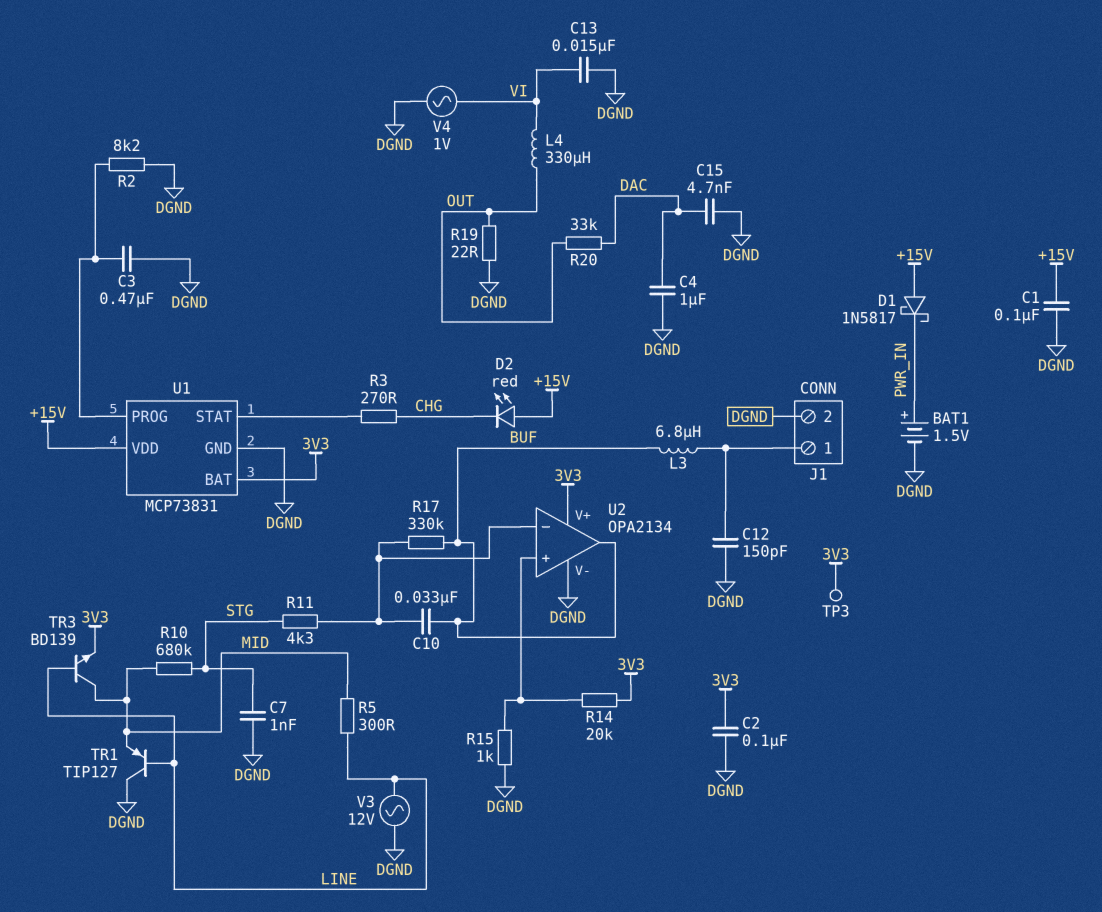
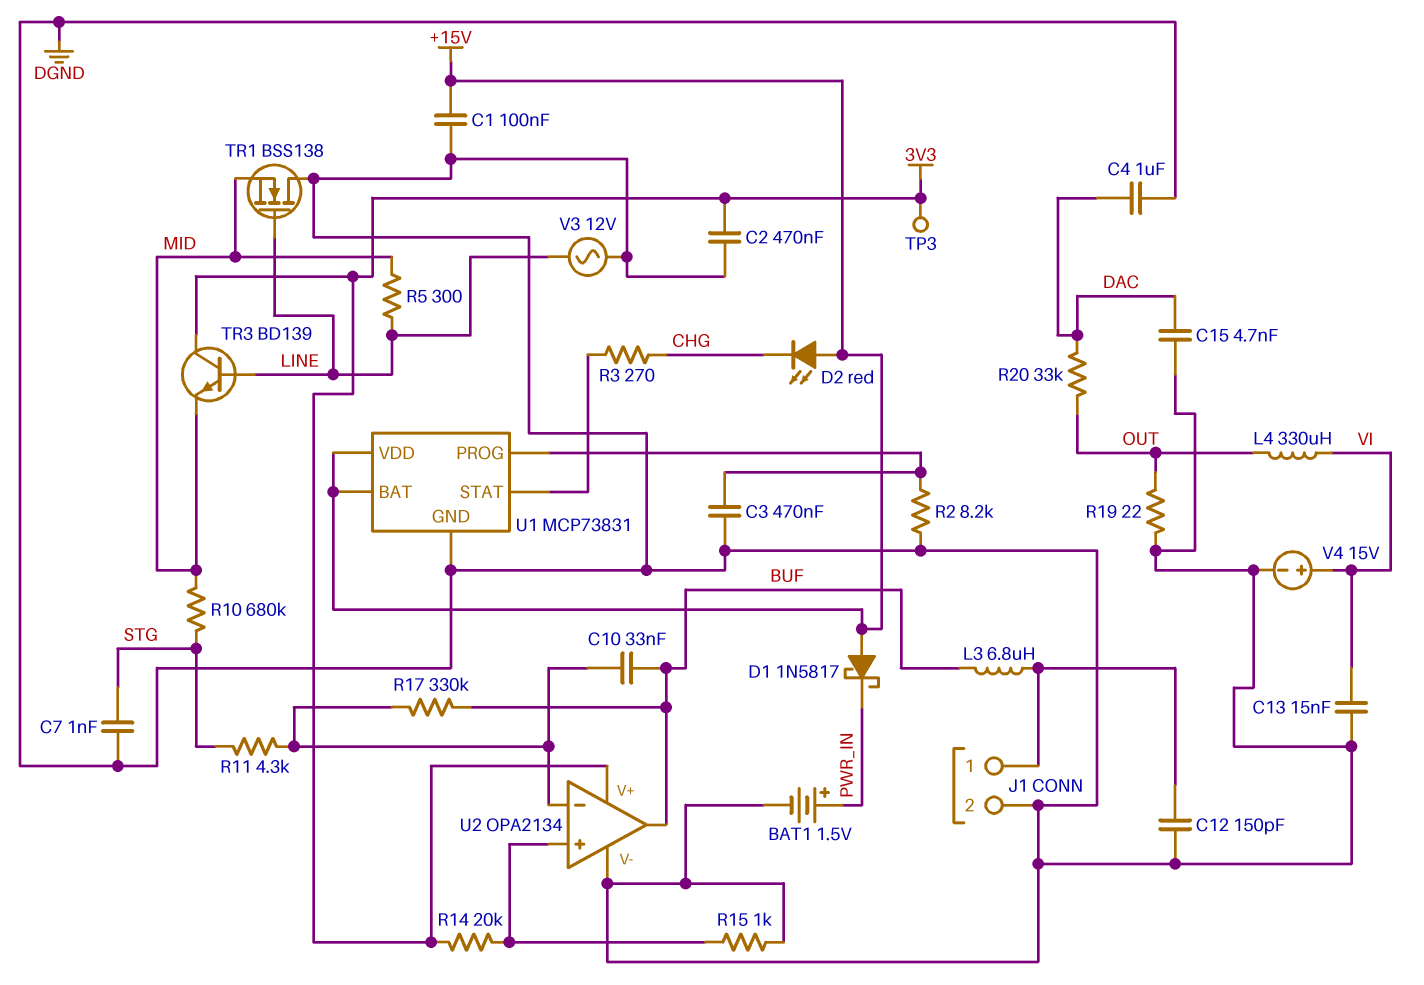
C2: 100nF (3V3, DGND) -> 470nF (3V3, DGND)
TR1: PNP TIP127 (B LINE, C DGND, E MID) -> NMOS BSS138 (G LINE, D DGND, S MID)
TR3: NPN BD139 (B LINE, C MID, E 3V3) -> NPN BD139 (B LINE, C 3V3, E MID)
U1 pin BAT: 3V3 -> +15V
V4: AC 1V (DGND, VI) -> 15V (plus VI, minus DGND)

